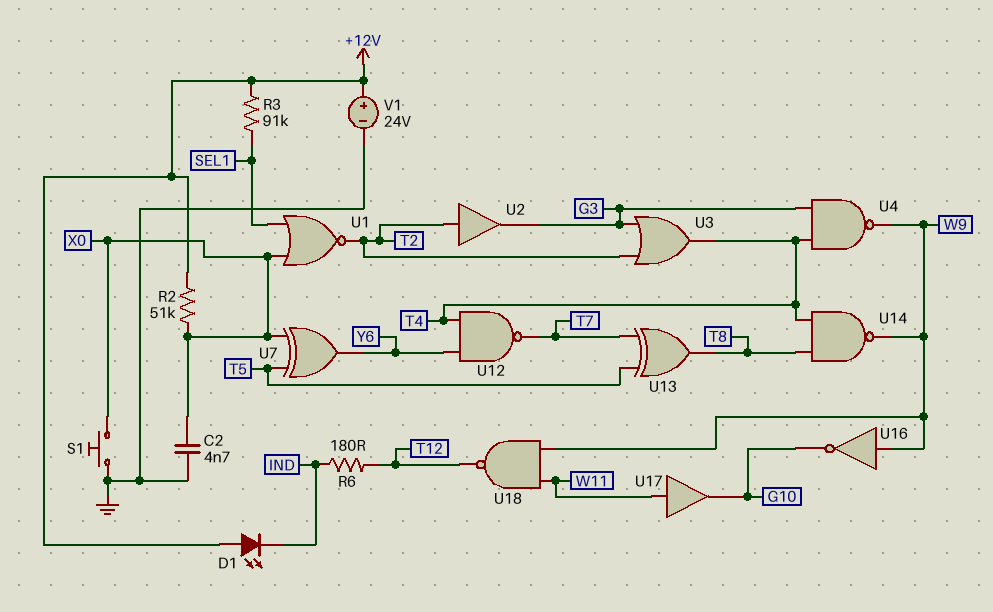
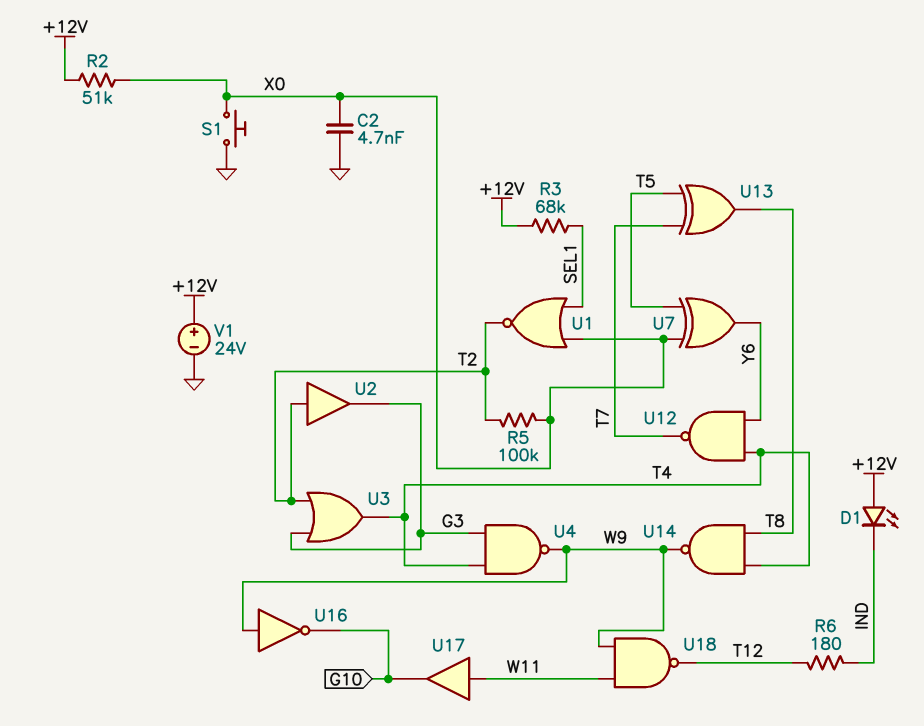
R3: 91k (+12V, SEL1) -> 68k (+12V, SEL1)
R5: none -> 100k (T2, X0)

